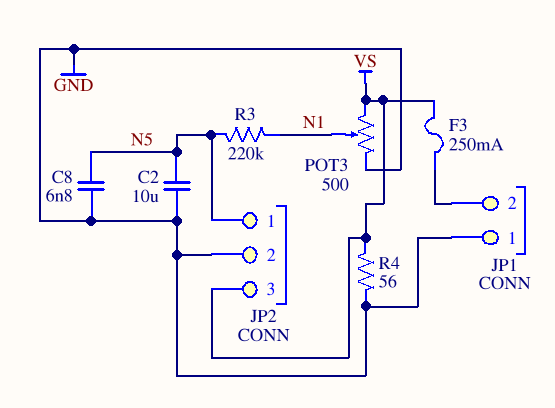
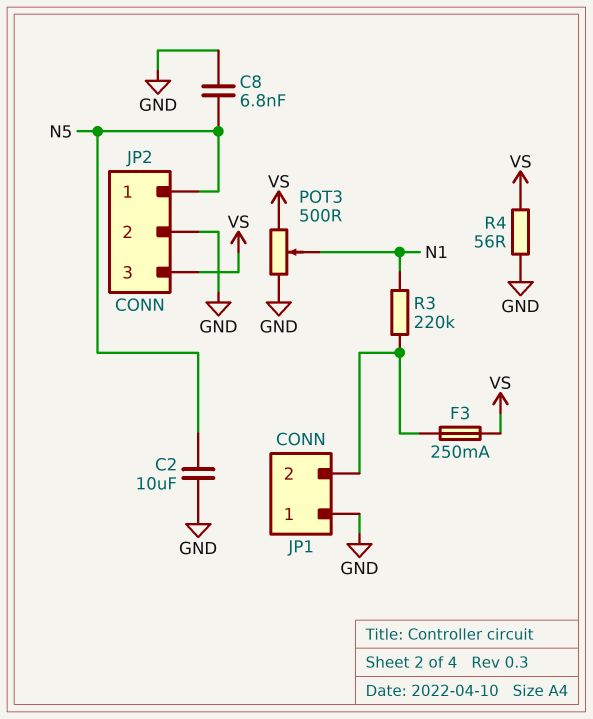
R3: 220k (N1, N5) -> 220k (JP1/2, N1)

